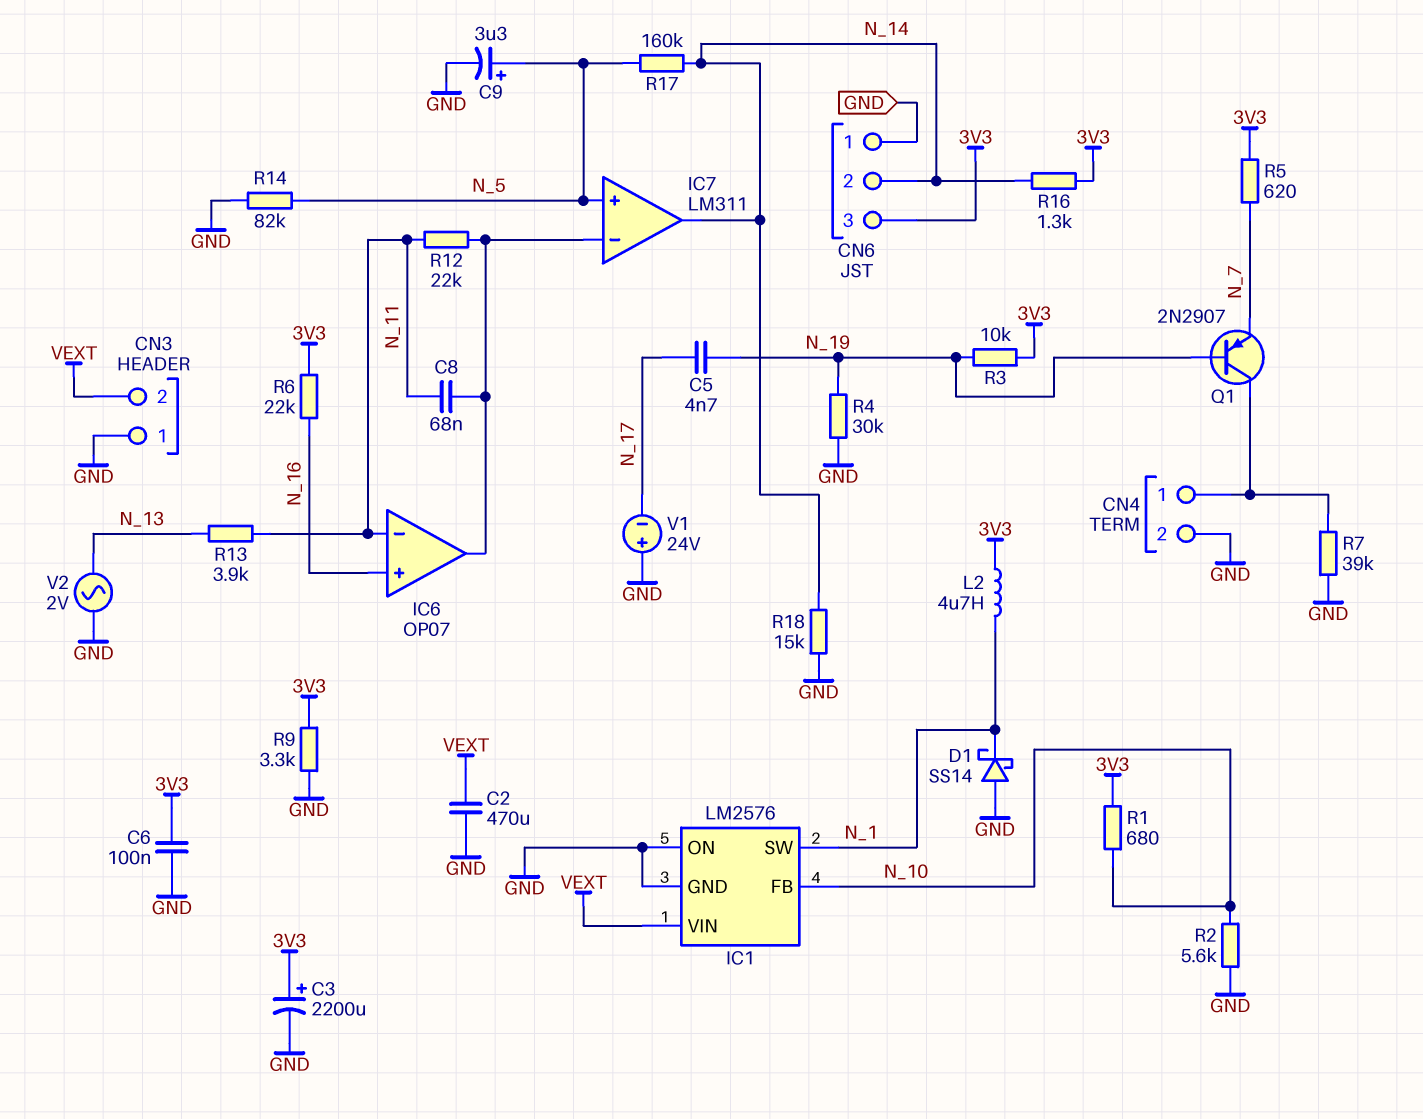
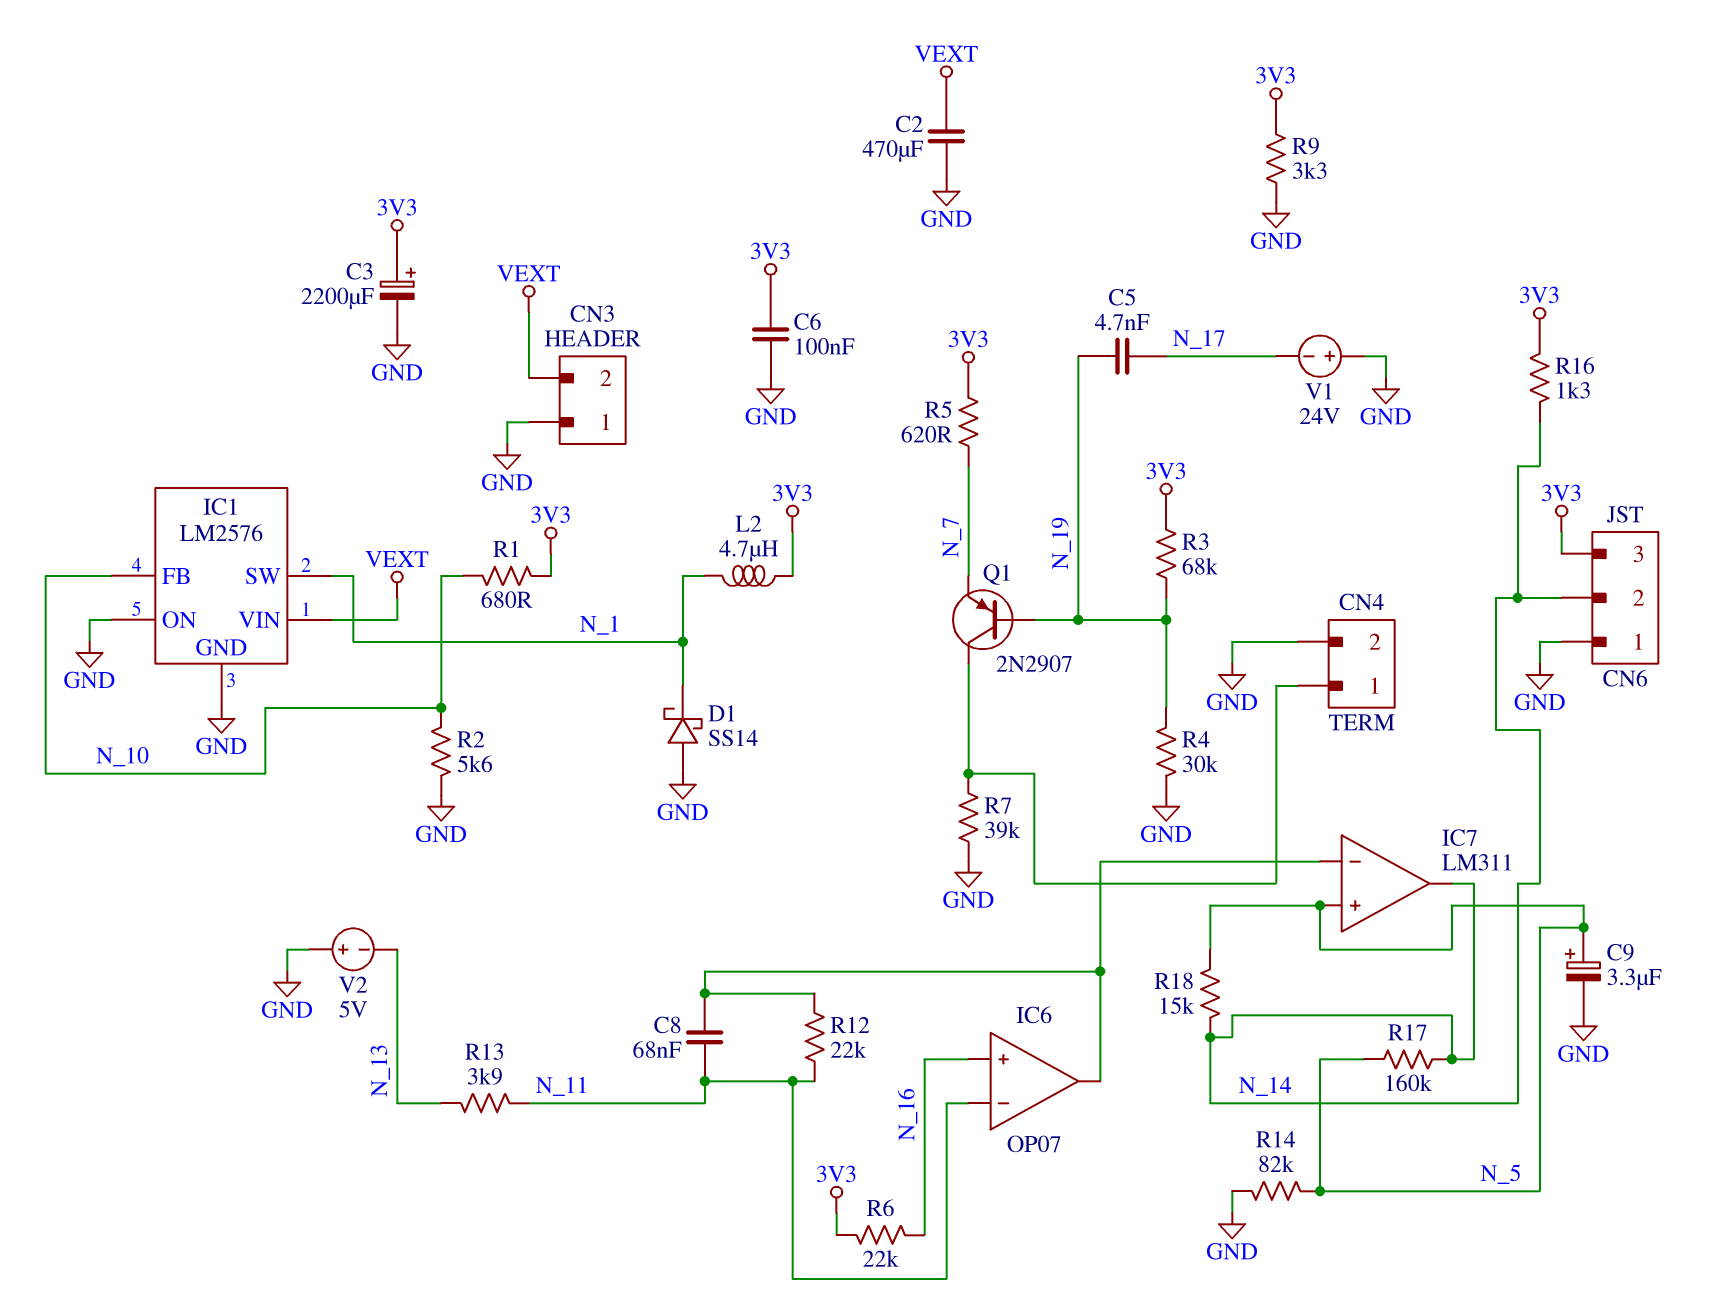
R3: 10k (3V3, N_19) -> 68k (3V3, N_19)
R18: 15k (GND, N_14) -> 15k (N_5, N_14)
V2: AC 2V (GND, N_13) -> 5V (plus GND, minus N_13)

